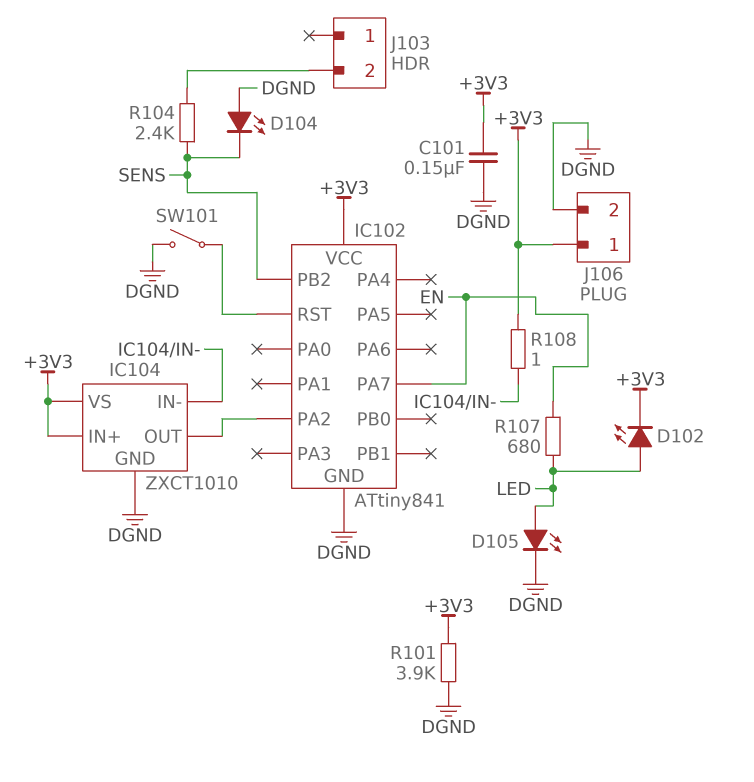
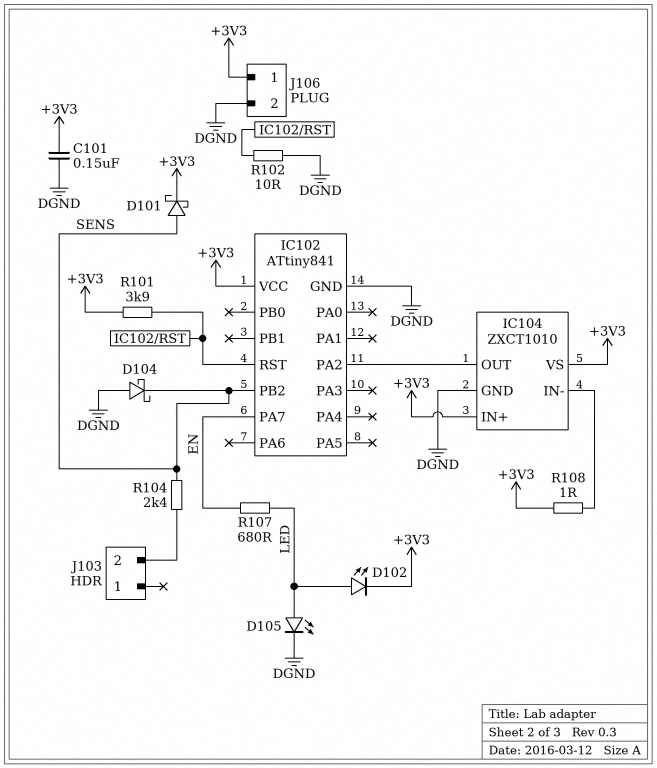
D101: none -> schottky (A SENS, K +3V3)
D104: LED (A DGND, K SENS) -> schottky (A DGND, K SENS)
R101: 3.9k (+3V3, DGND) -> 3.9k (+3V3, IC102/RST)
R102: none -> 10 (DGND, IC102/RST)
SW101: switch (DGND, IC102/RST) -> none

